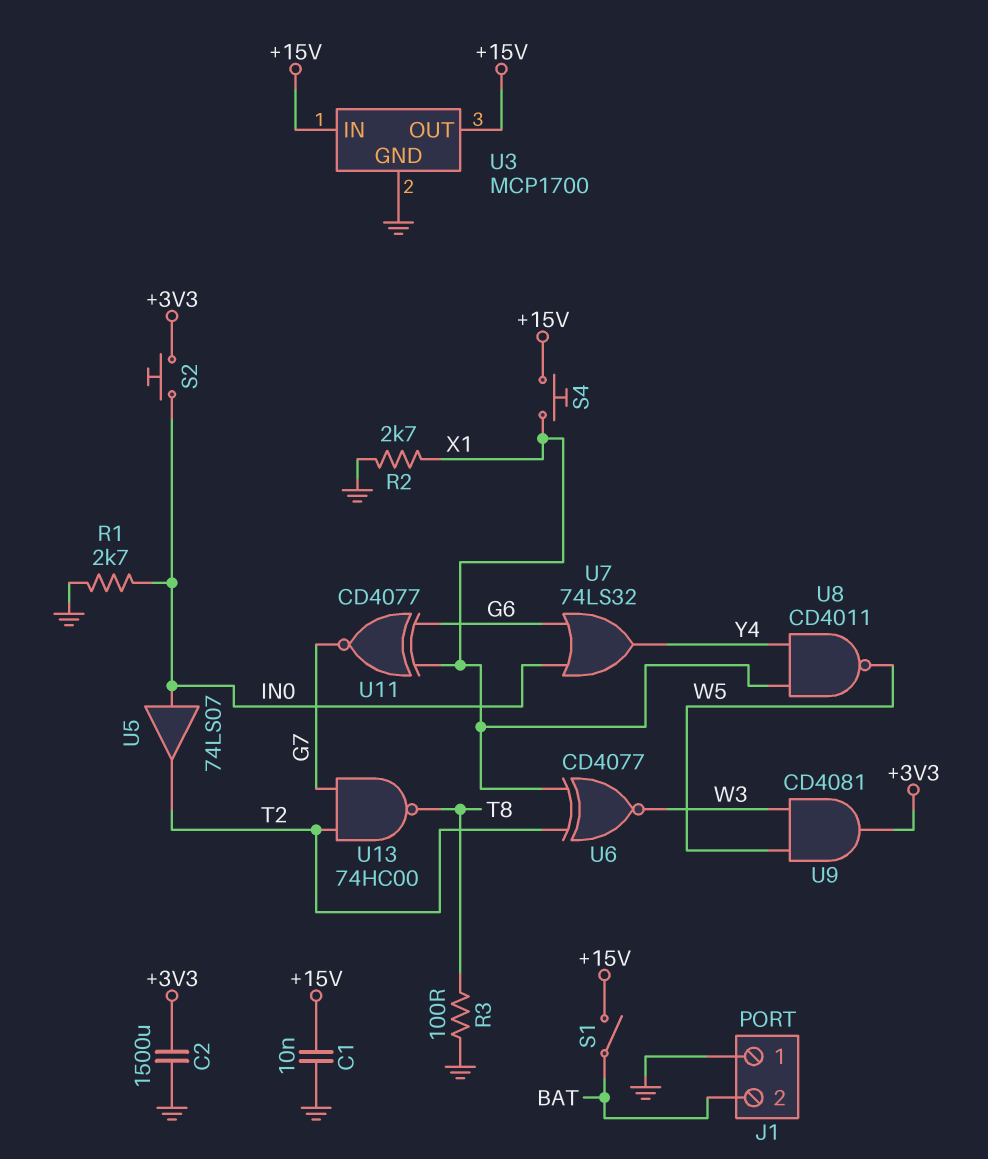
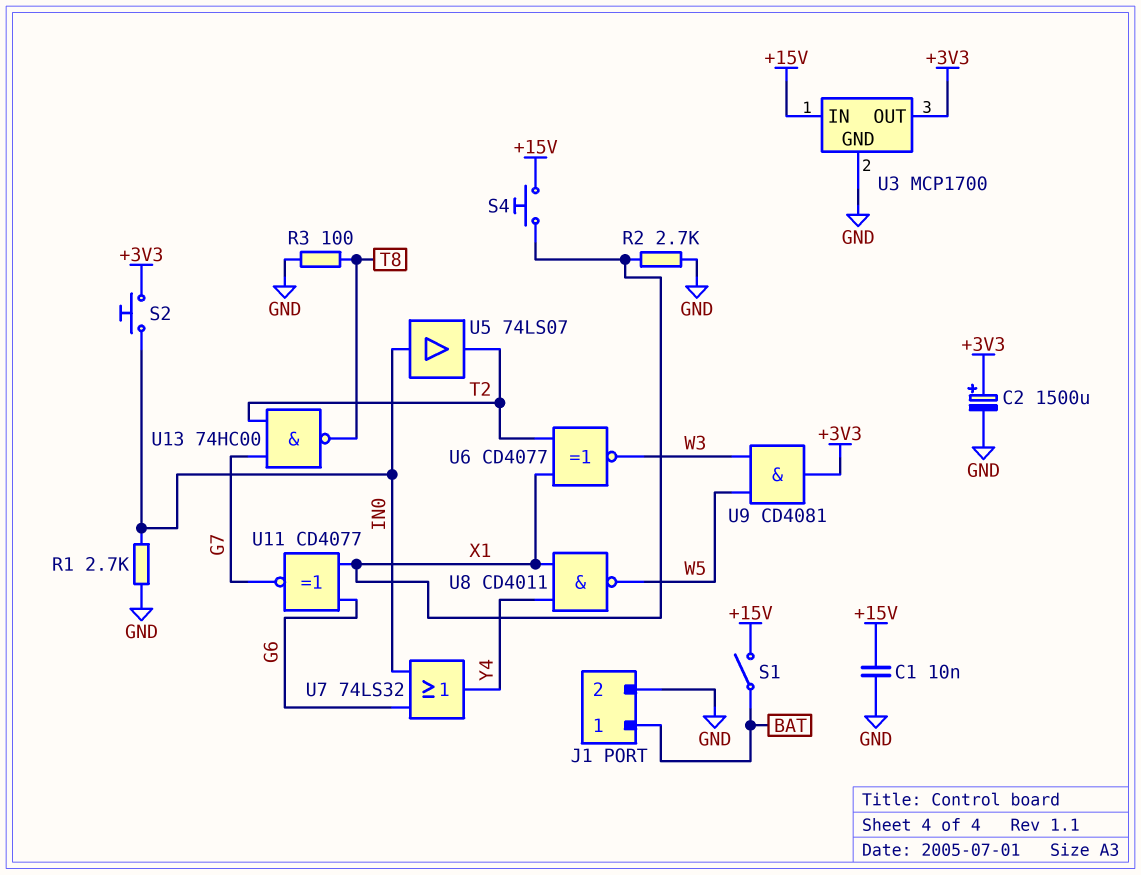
C2: 1500uF (+3V3, GND) -> 1500uF (plus +3V3, minus GND)
J1 pin 1: GND -> BAT
J1 pin 2: BAT -> GND
U3 pin OUT: +15V -> +3V3

